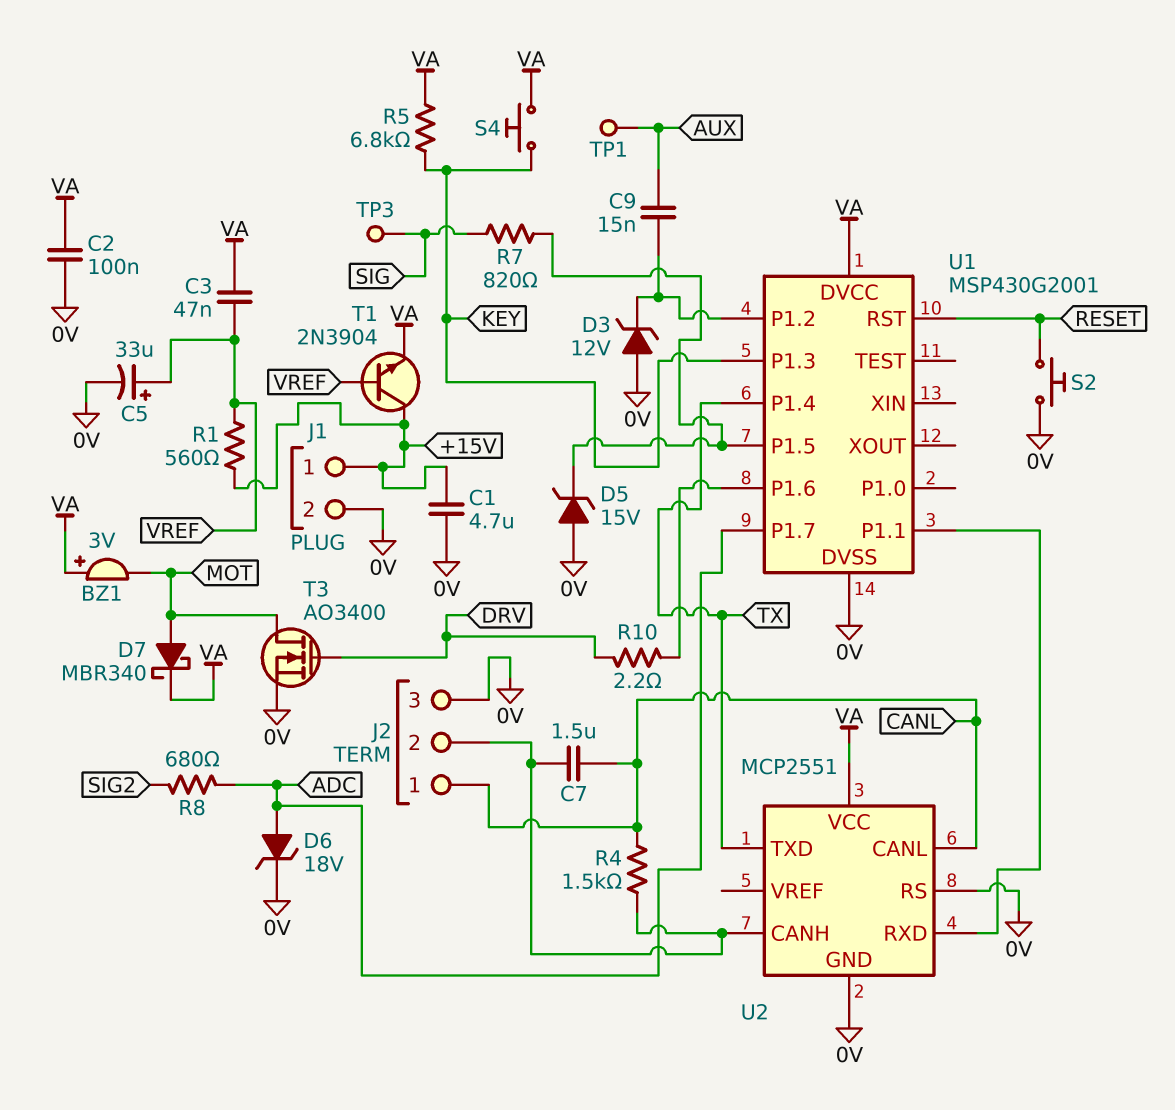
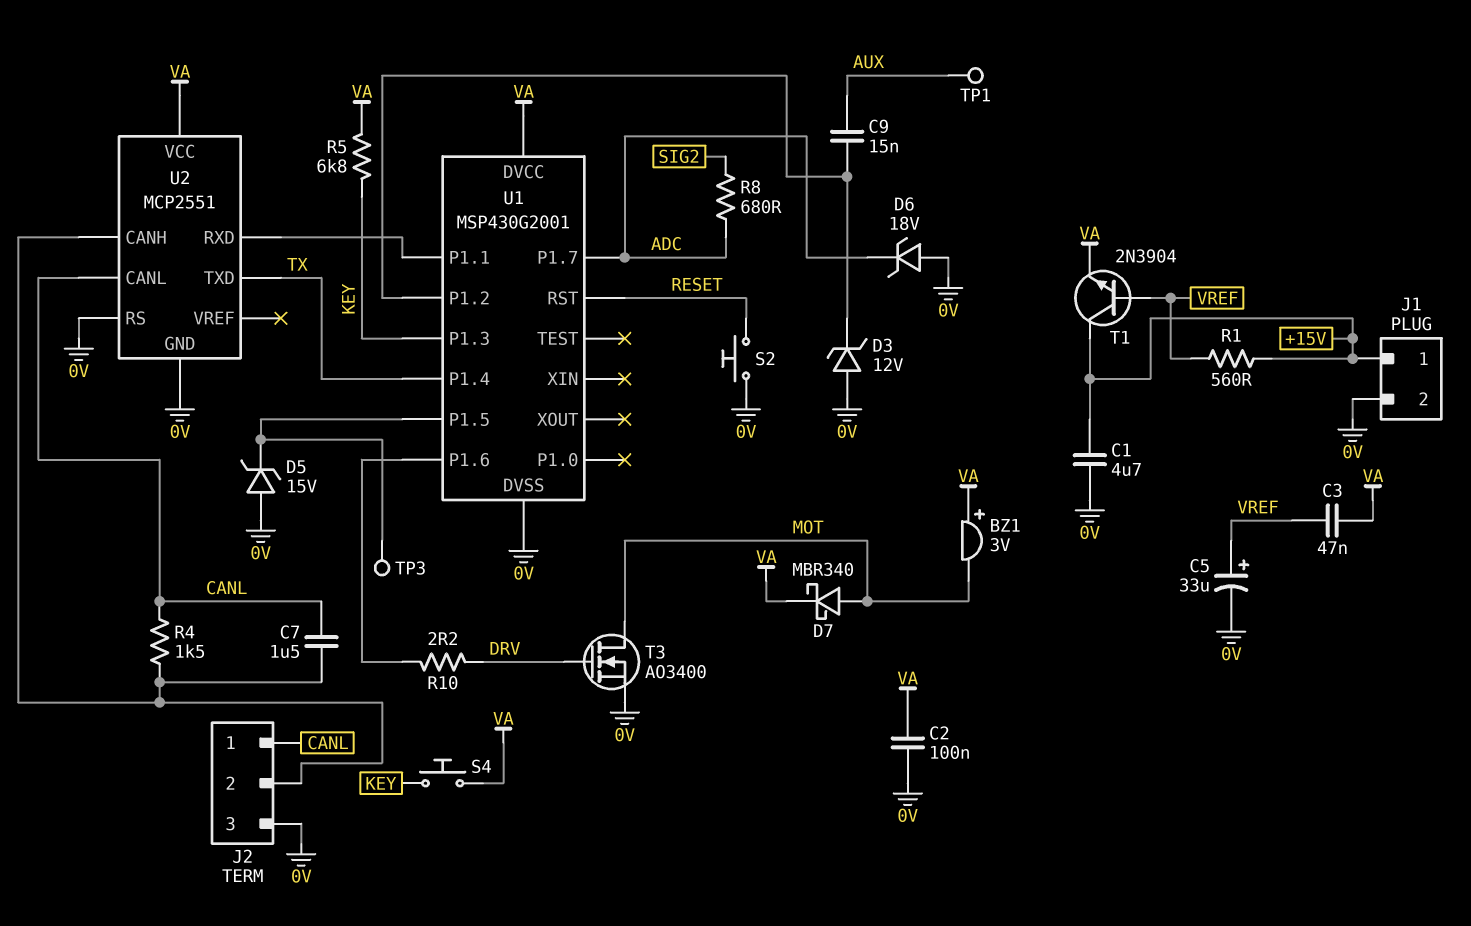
D6: zener 18V (A ADC, K 0V) -> zener 18V (A 0V, K ADC)
R7: 820 (SIG, U1/P1.5) -> none
TP3: test point (SIG) -> test point (U1/P1.5)

